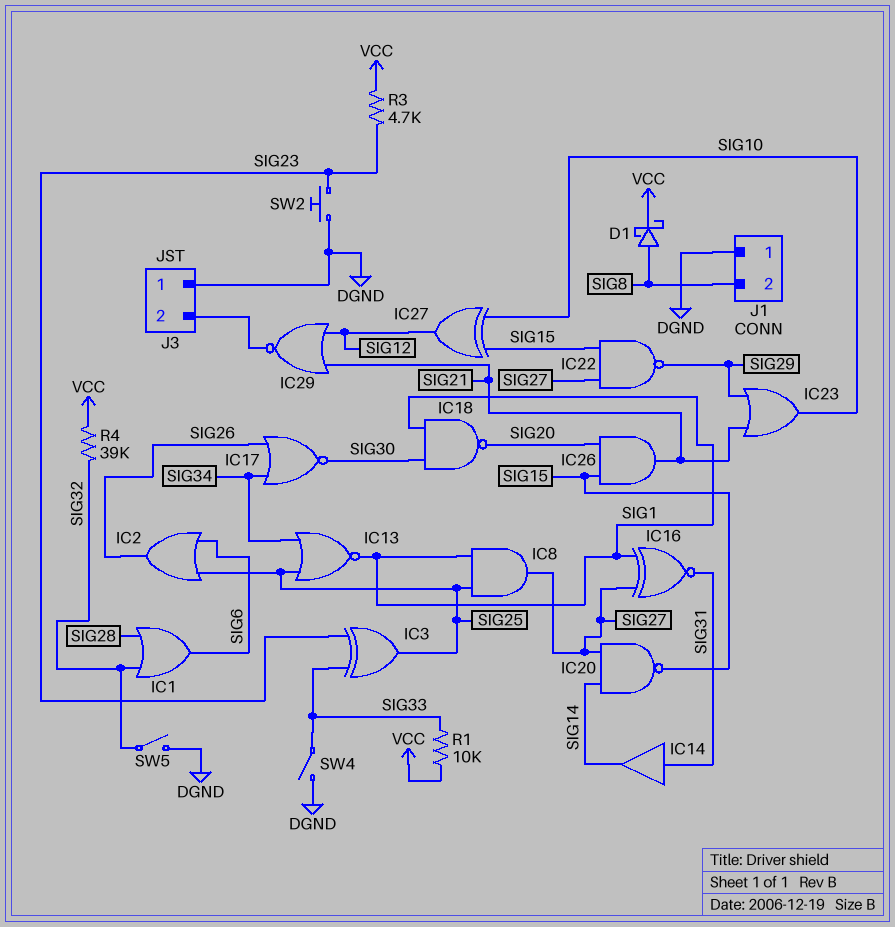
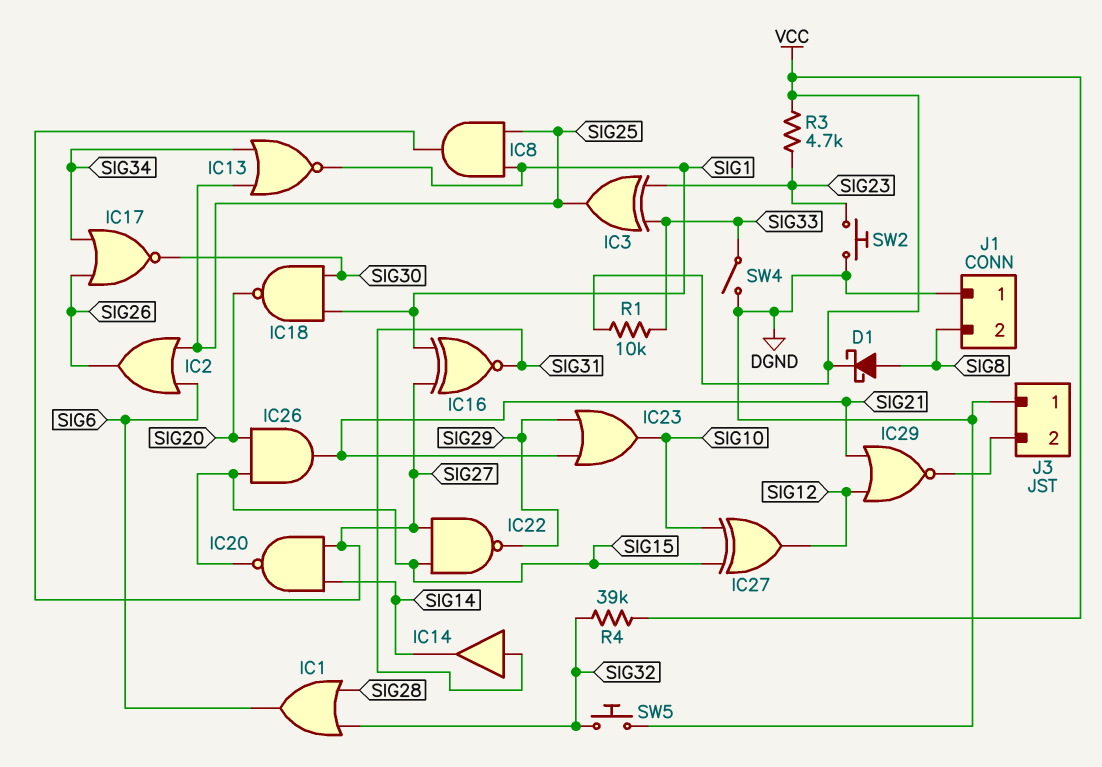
SW5: switch (DGND, SIG32) -> button (DGND, SIG32)

